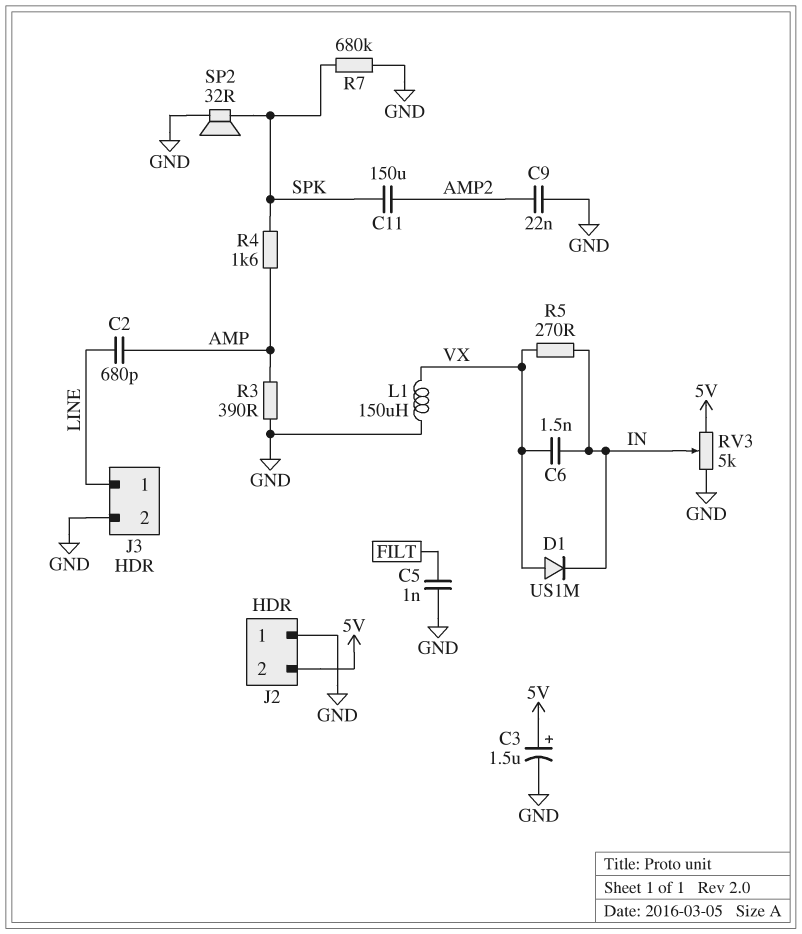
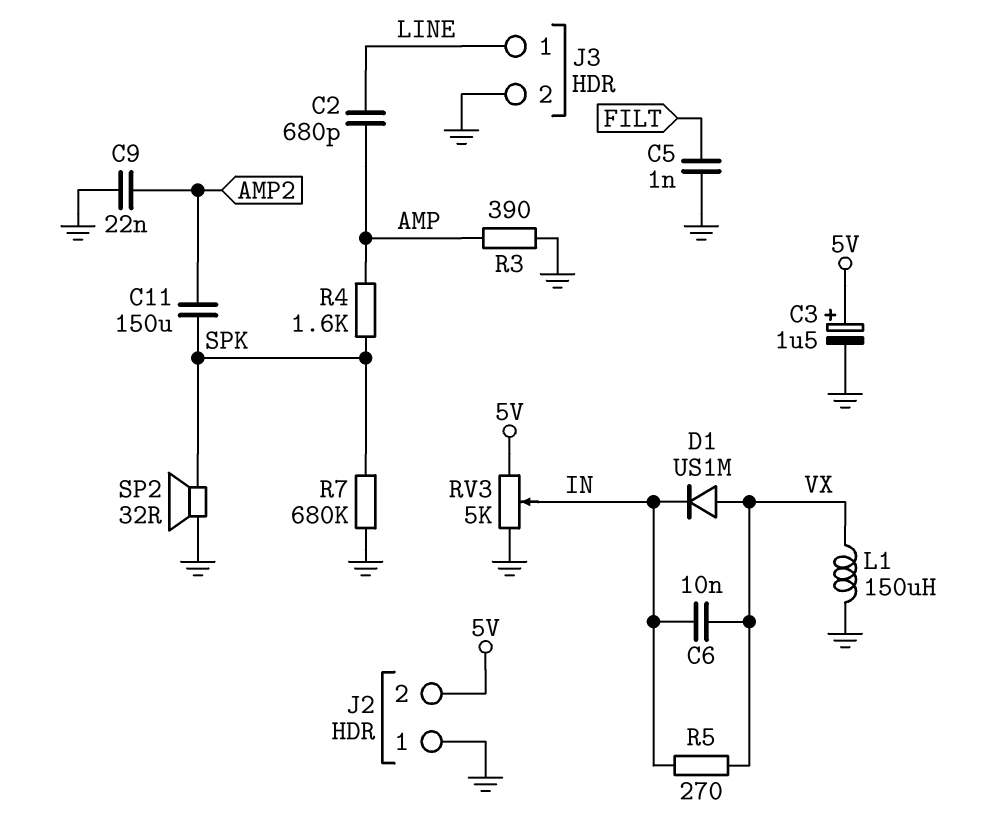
C6: 1.5nF (IN, VX) -> 10nF (IN, VX)

